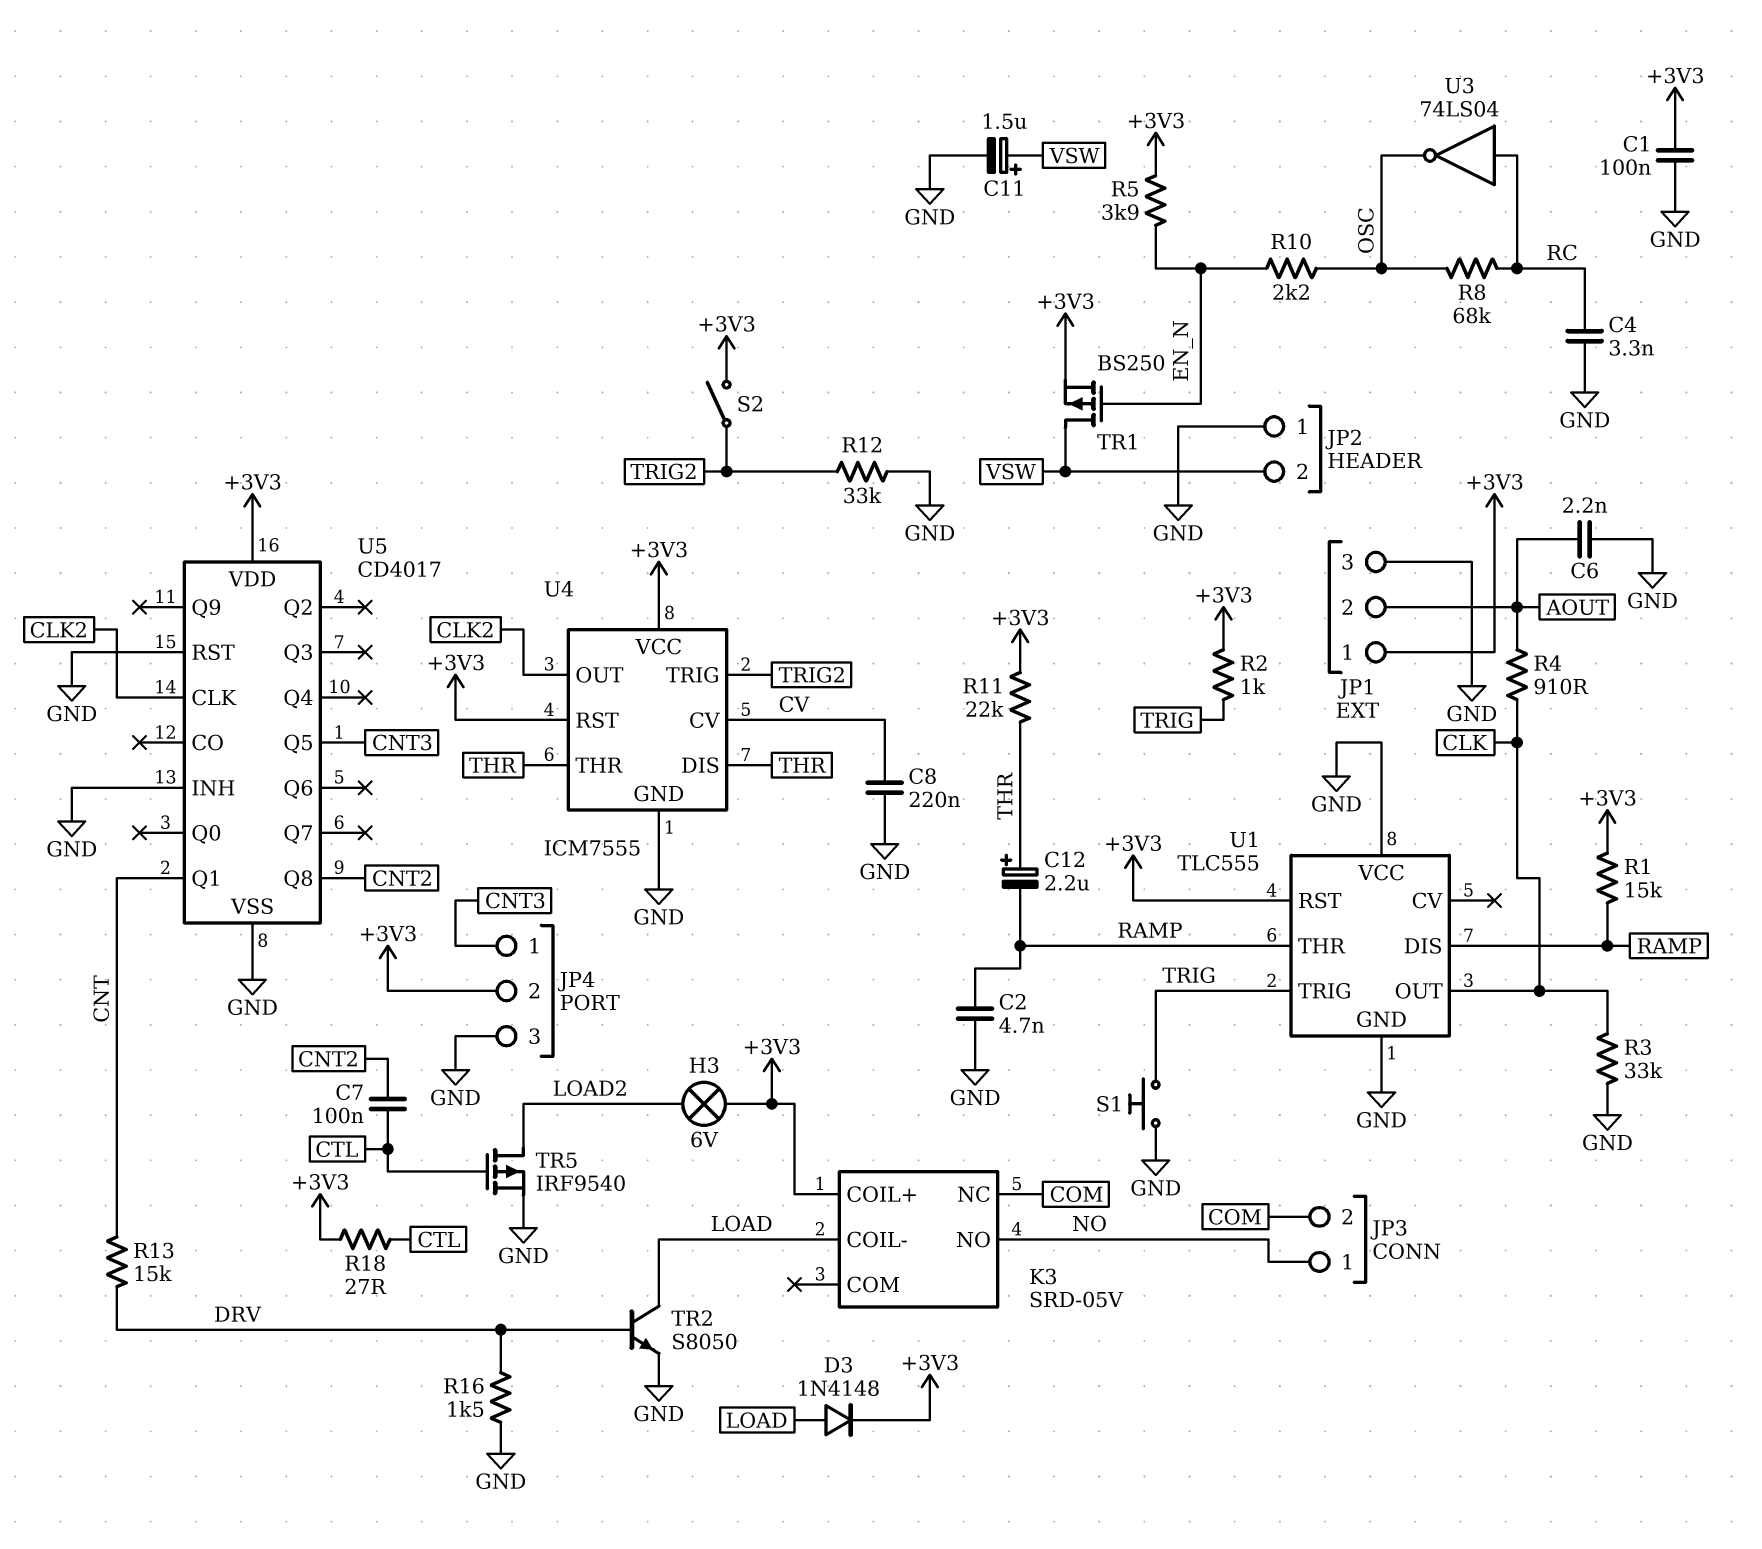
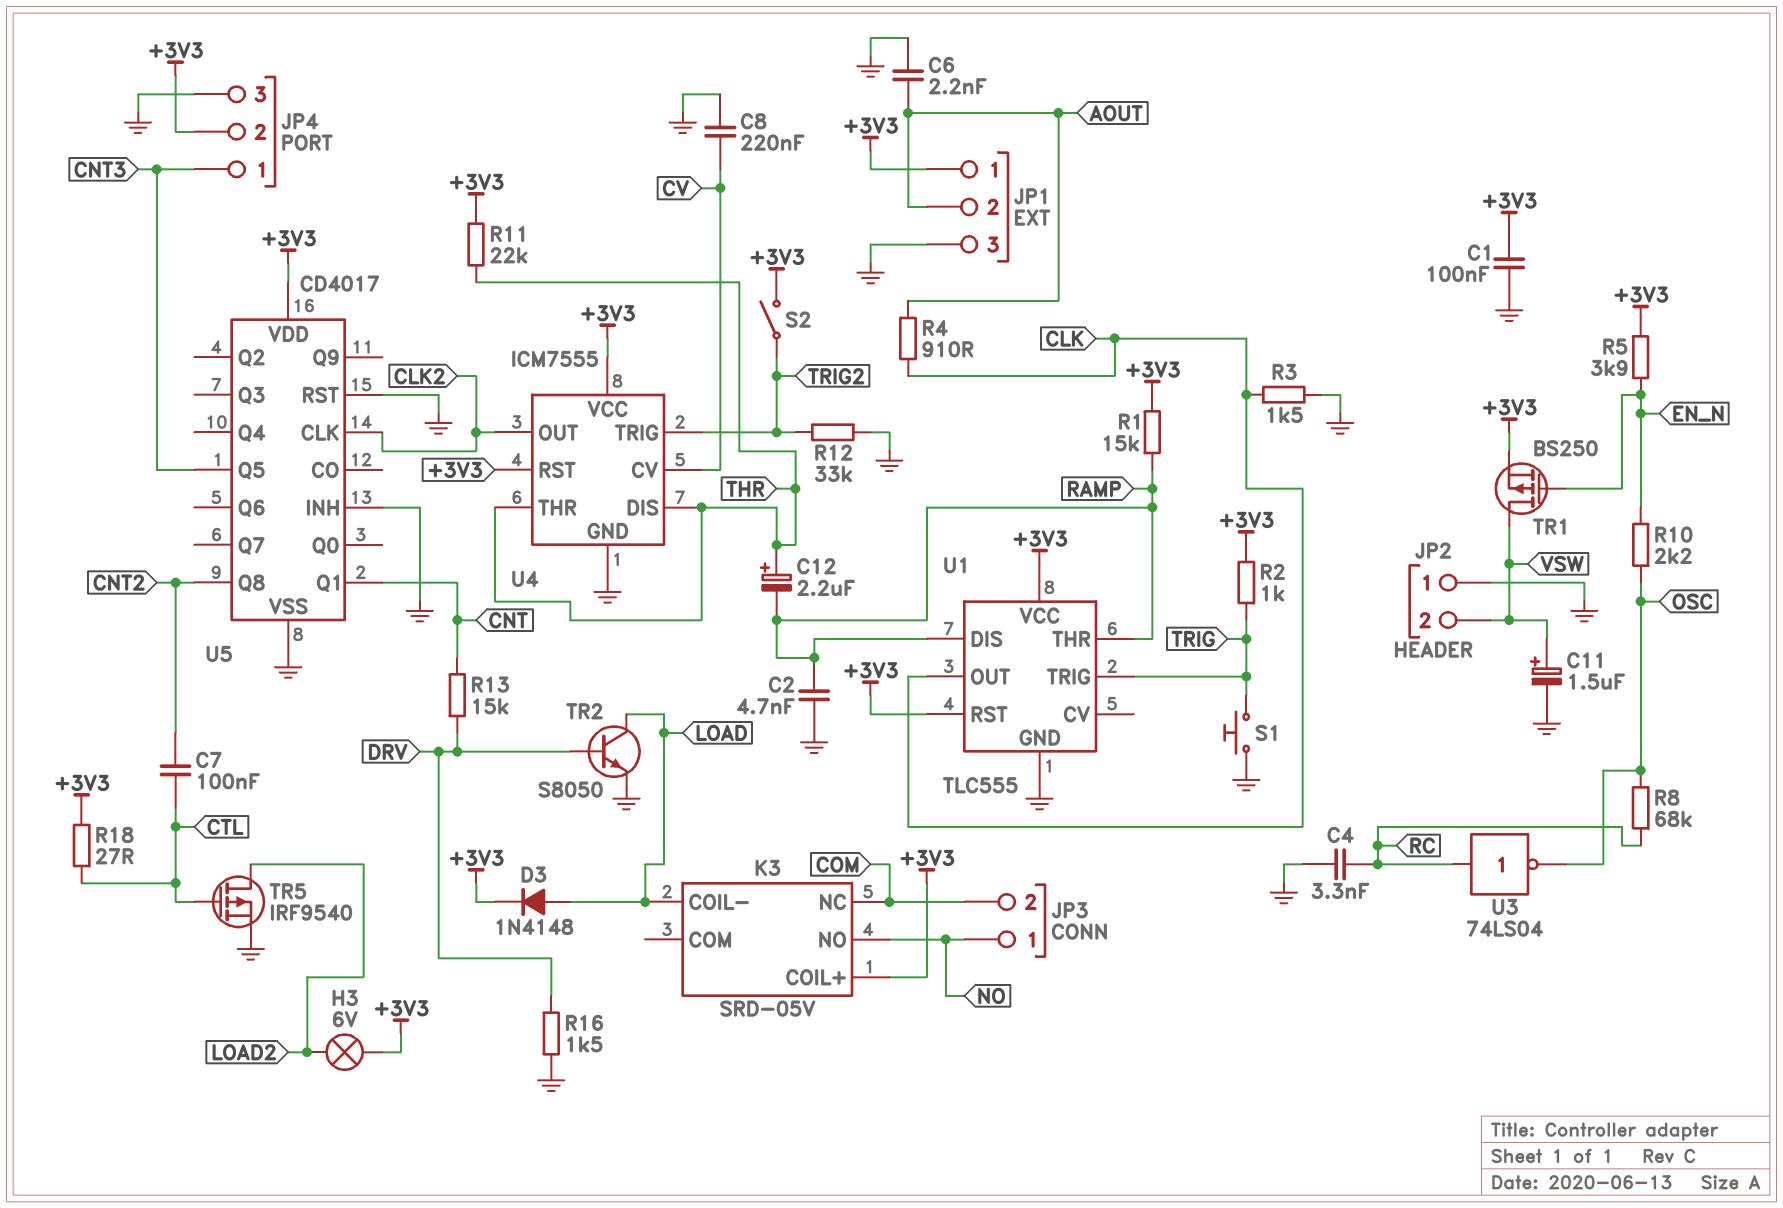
R3: 33k (CLK, GND) -> 1.5k (CLK, GND)
U1 pin VCC: GND -> +3V3

